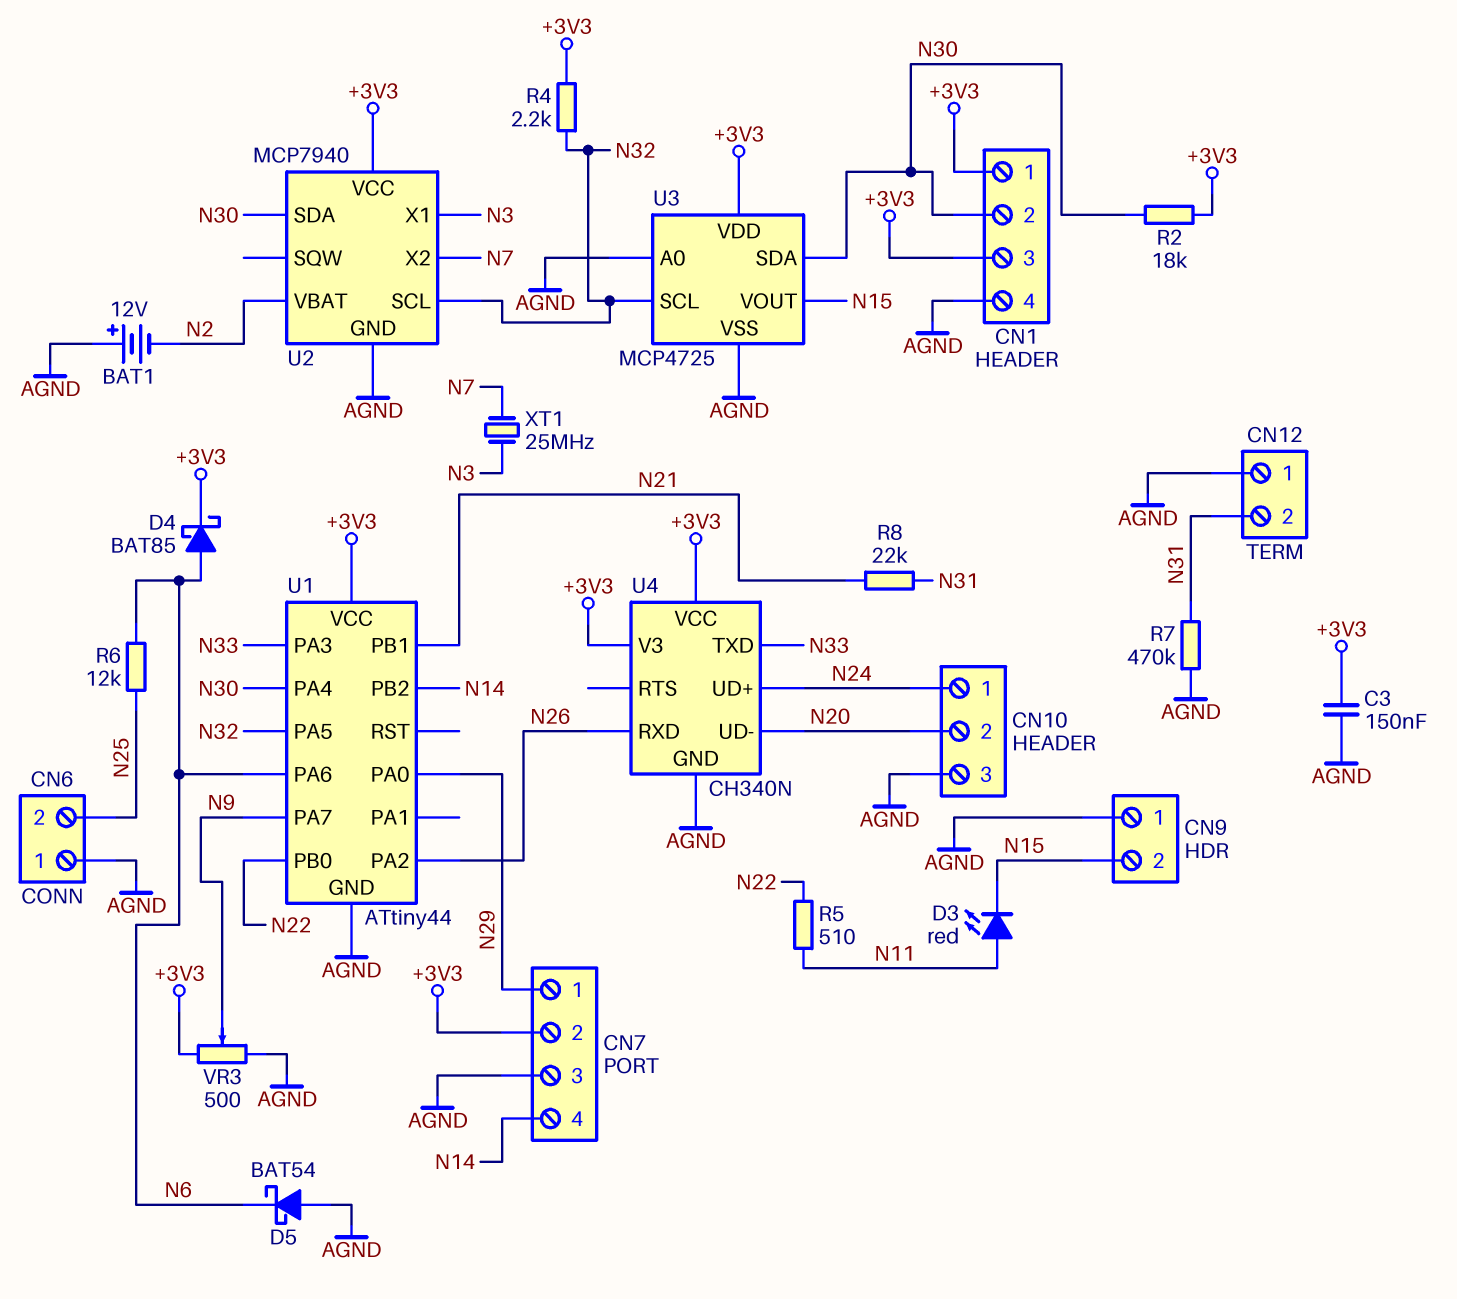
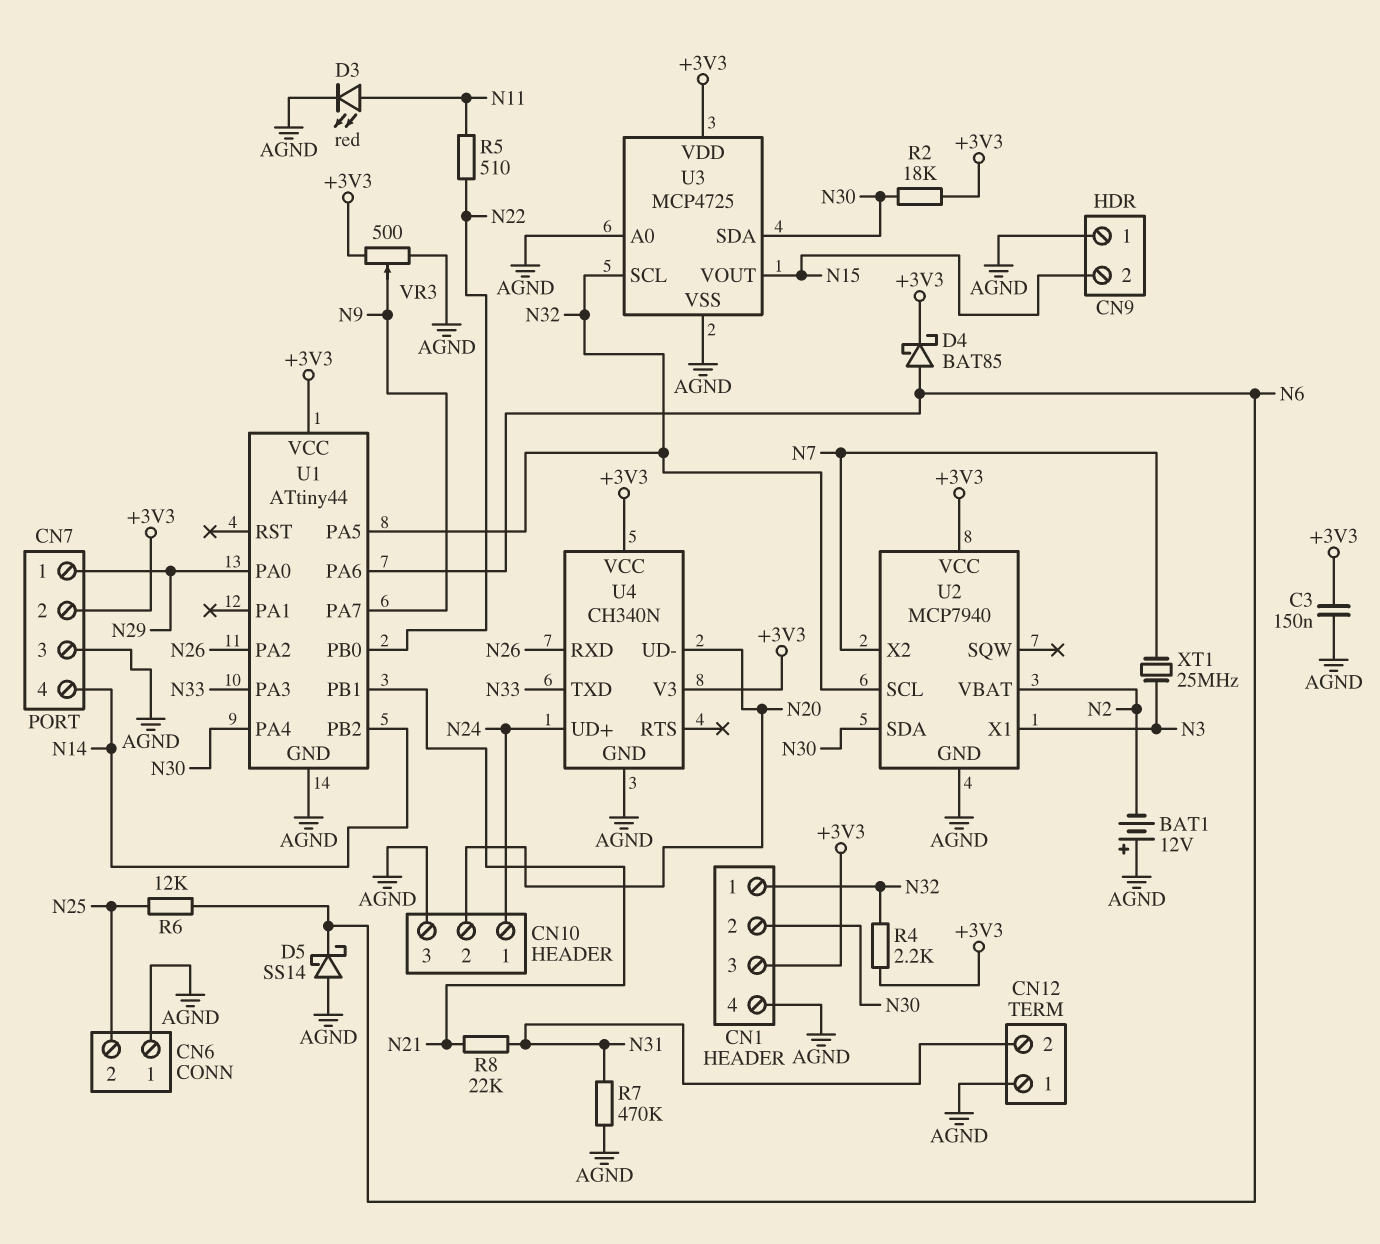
CN1 pin 1: +3V3 -> N32
D3: LED red (A N11, K N15) -> LED red (A N11, K AGND)
D5: schottky BAT54 (A AGND, K N6) -> schottky SS14 (A AGND, K N6)

